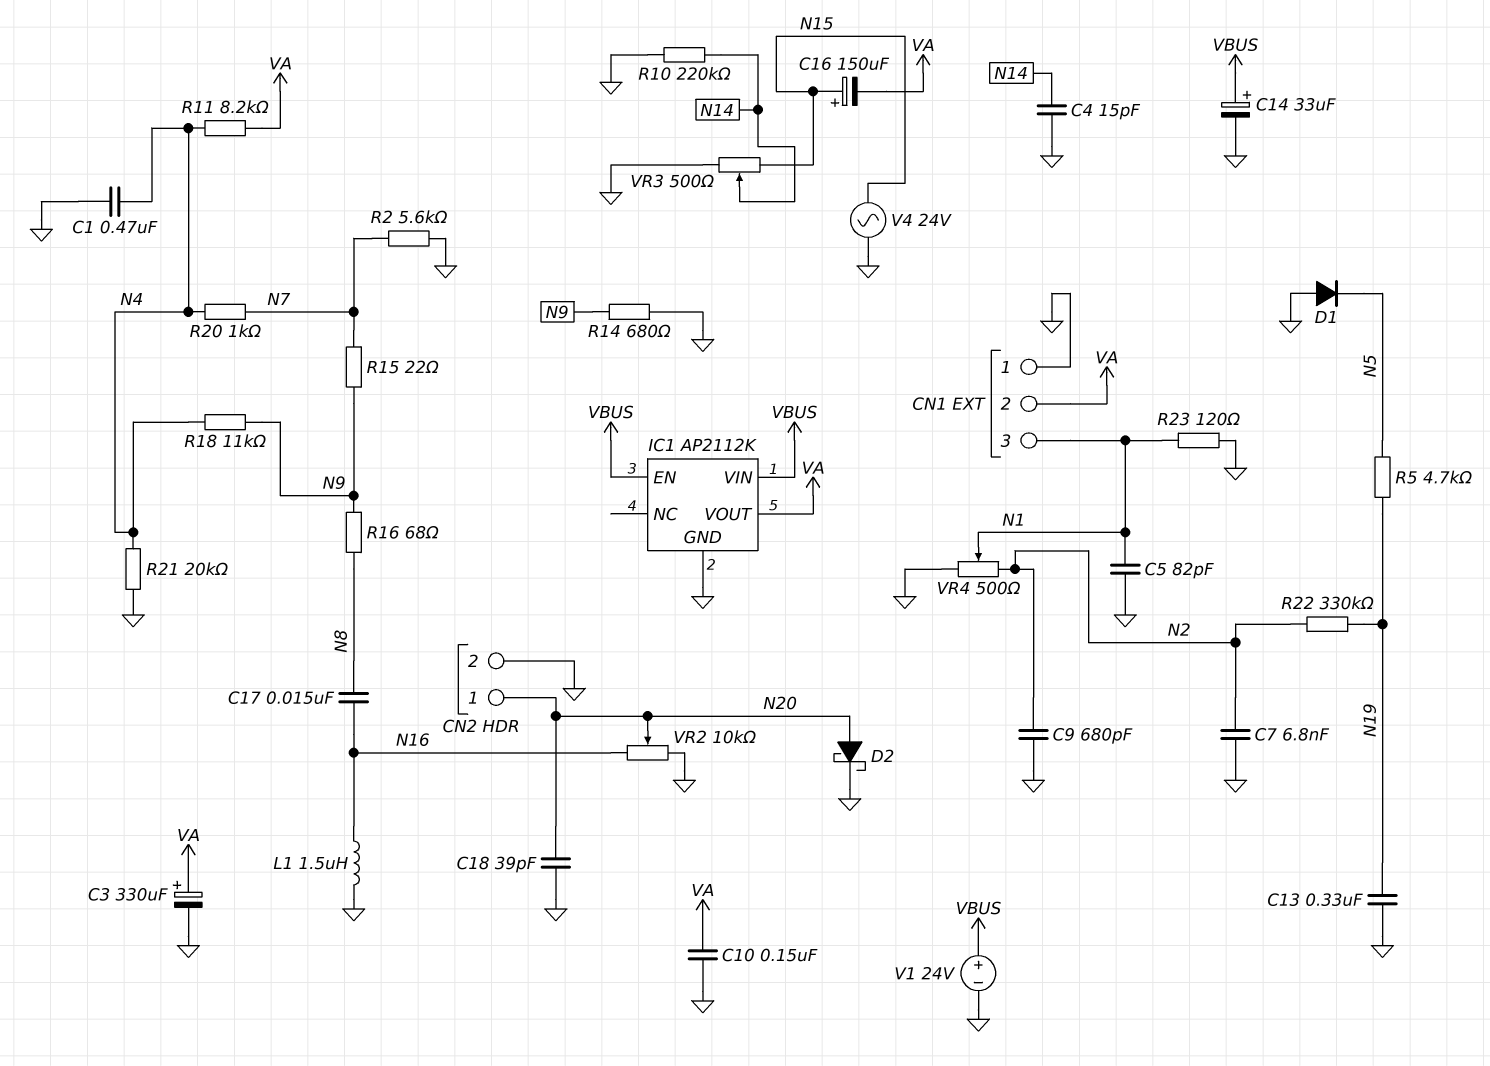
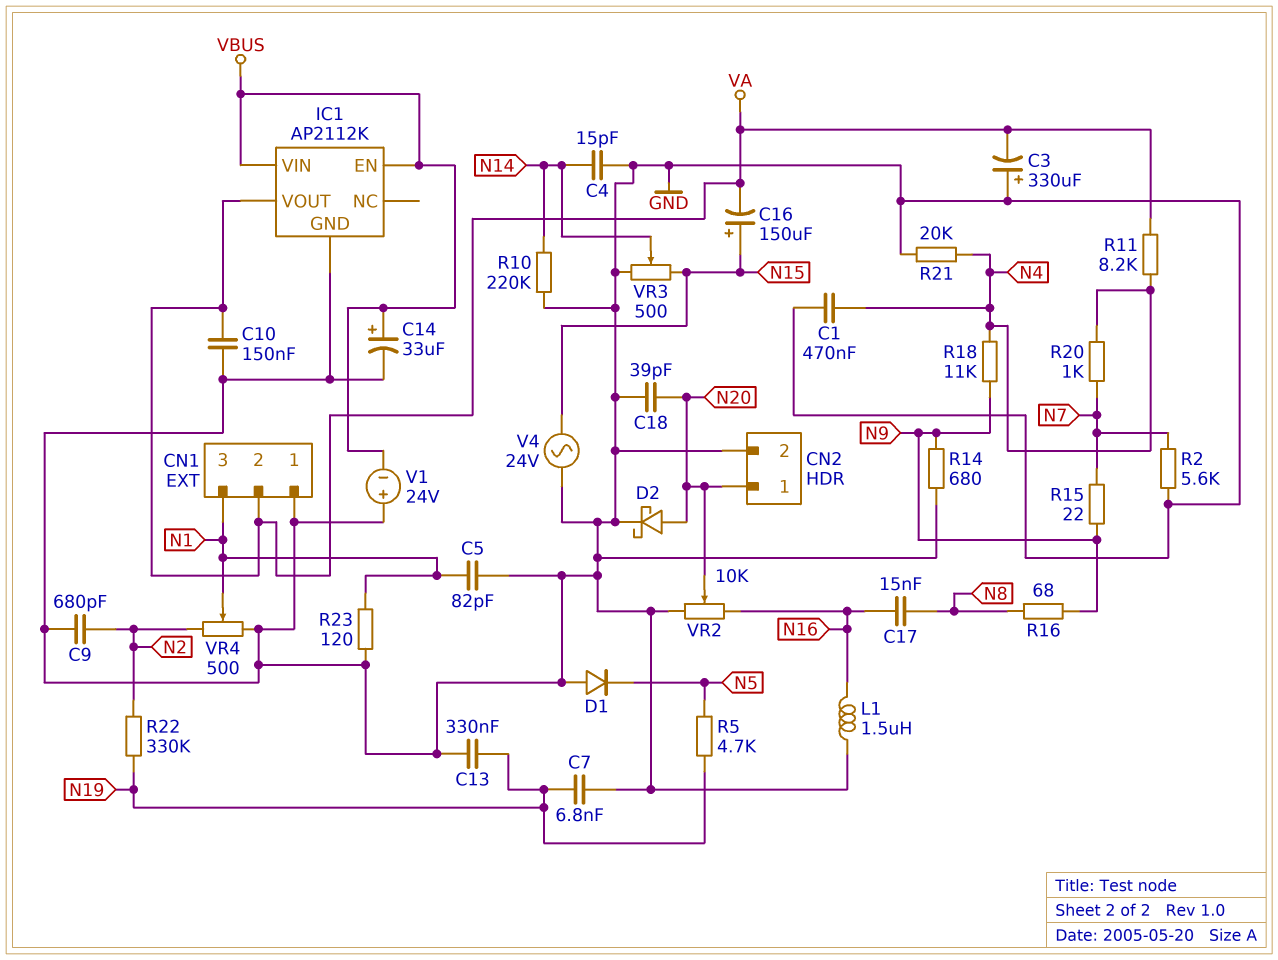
C3: 330uF (plus VA, minus GND) -> 330uF (plus GND, minus VA)
C7: 6.8nF (GND, N2) -> 6.8nF (GND, N19)
V1: 24V (plus VBUS, minus GND) -> 24V (plus GND, minus VBUS)

